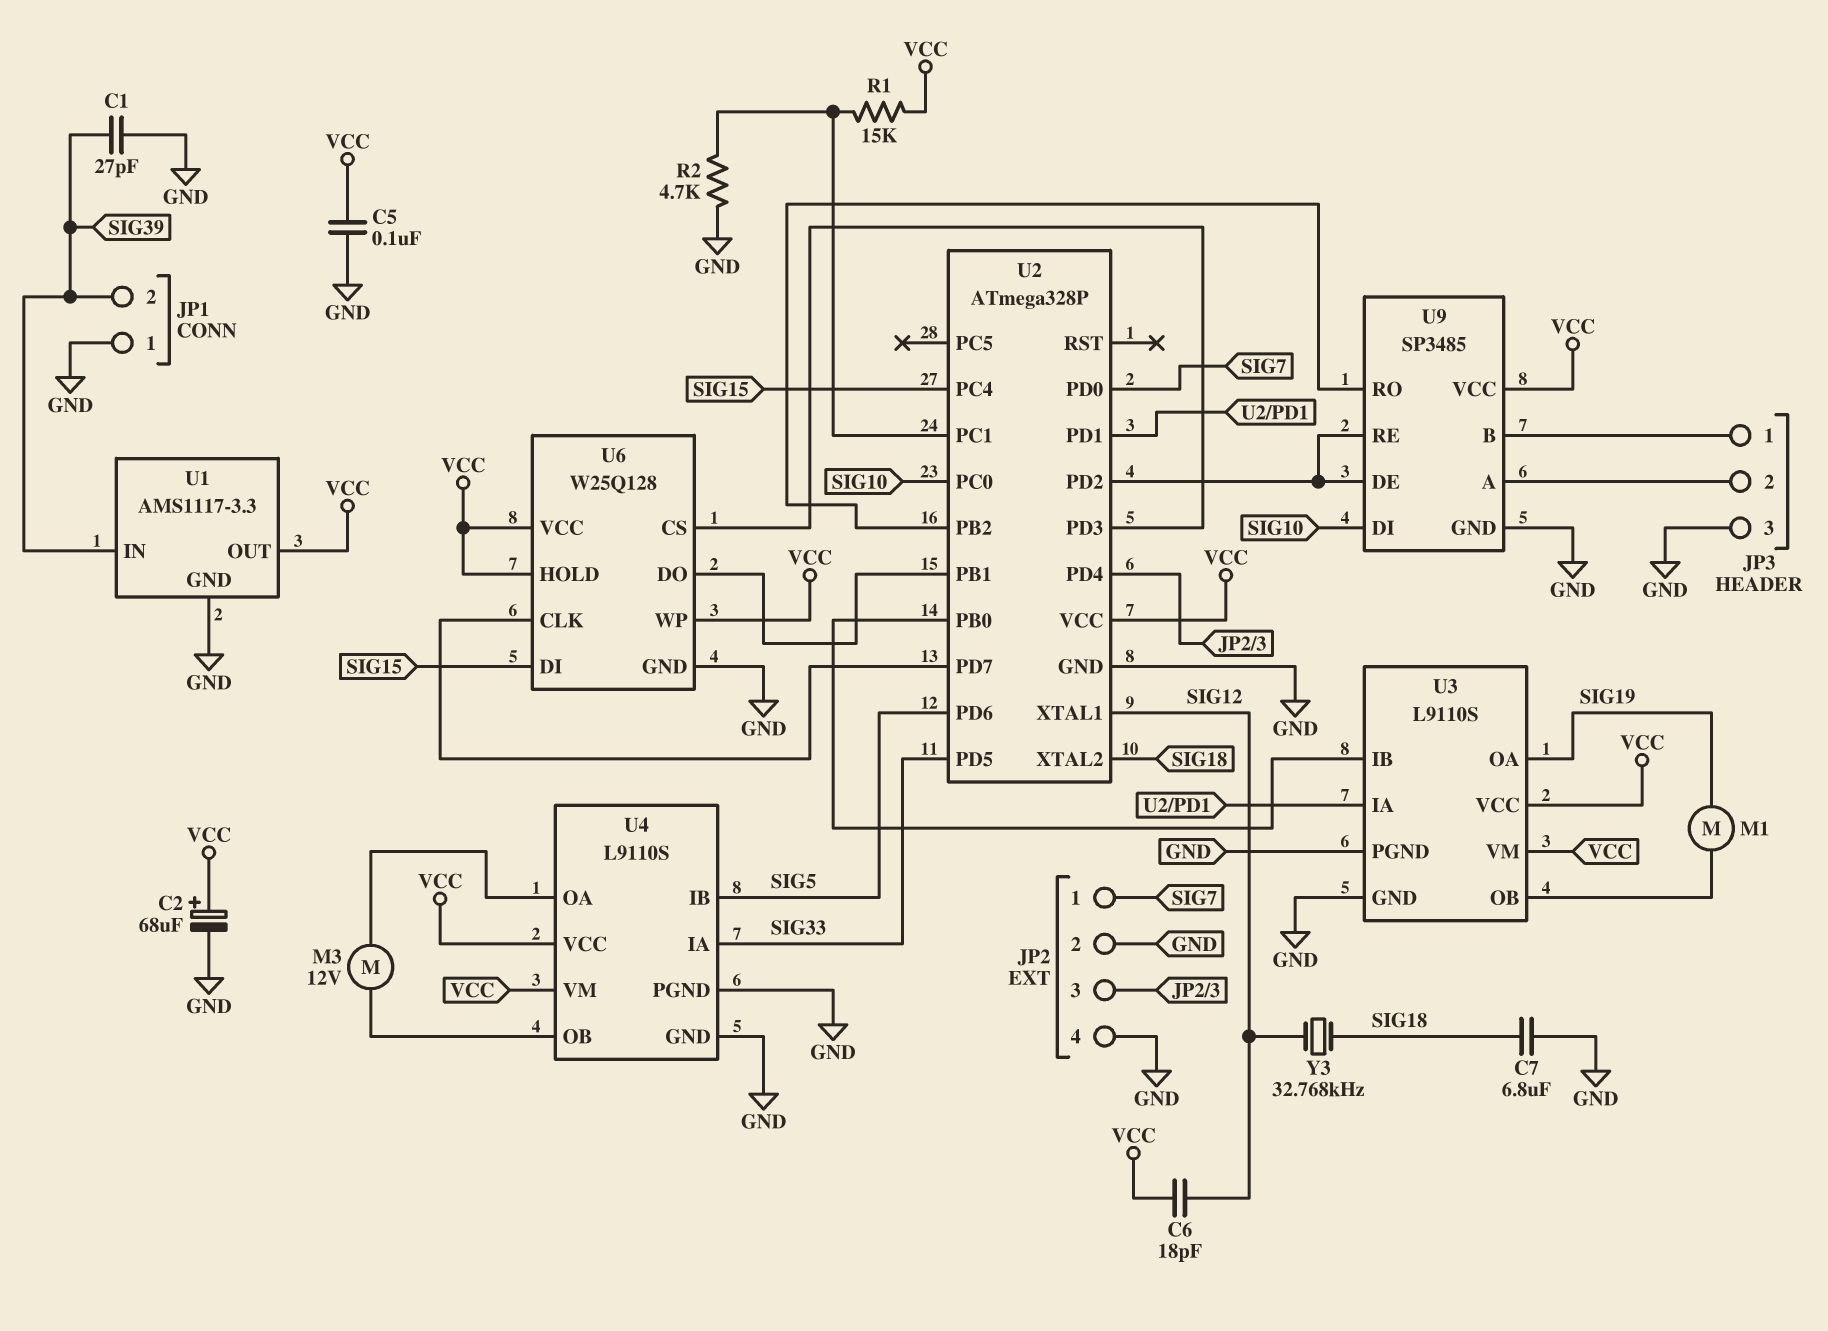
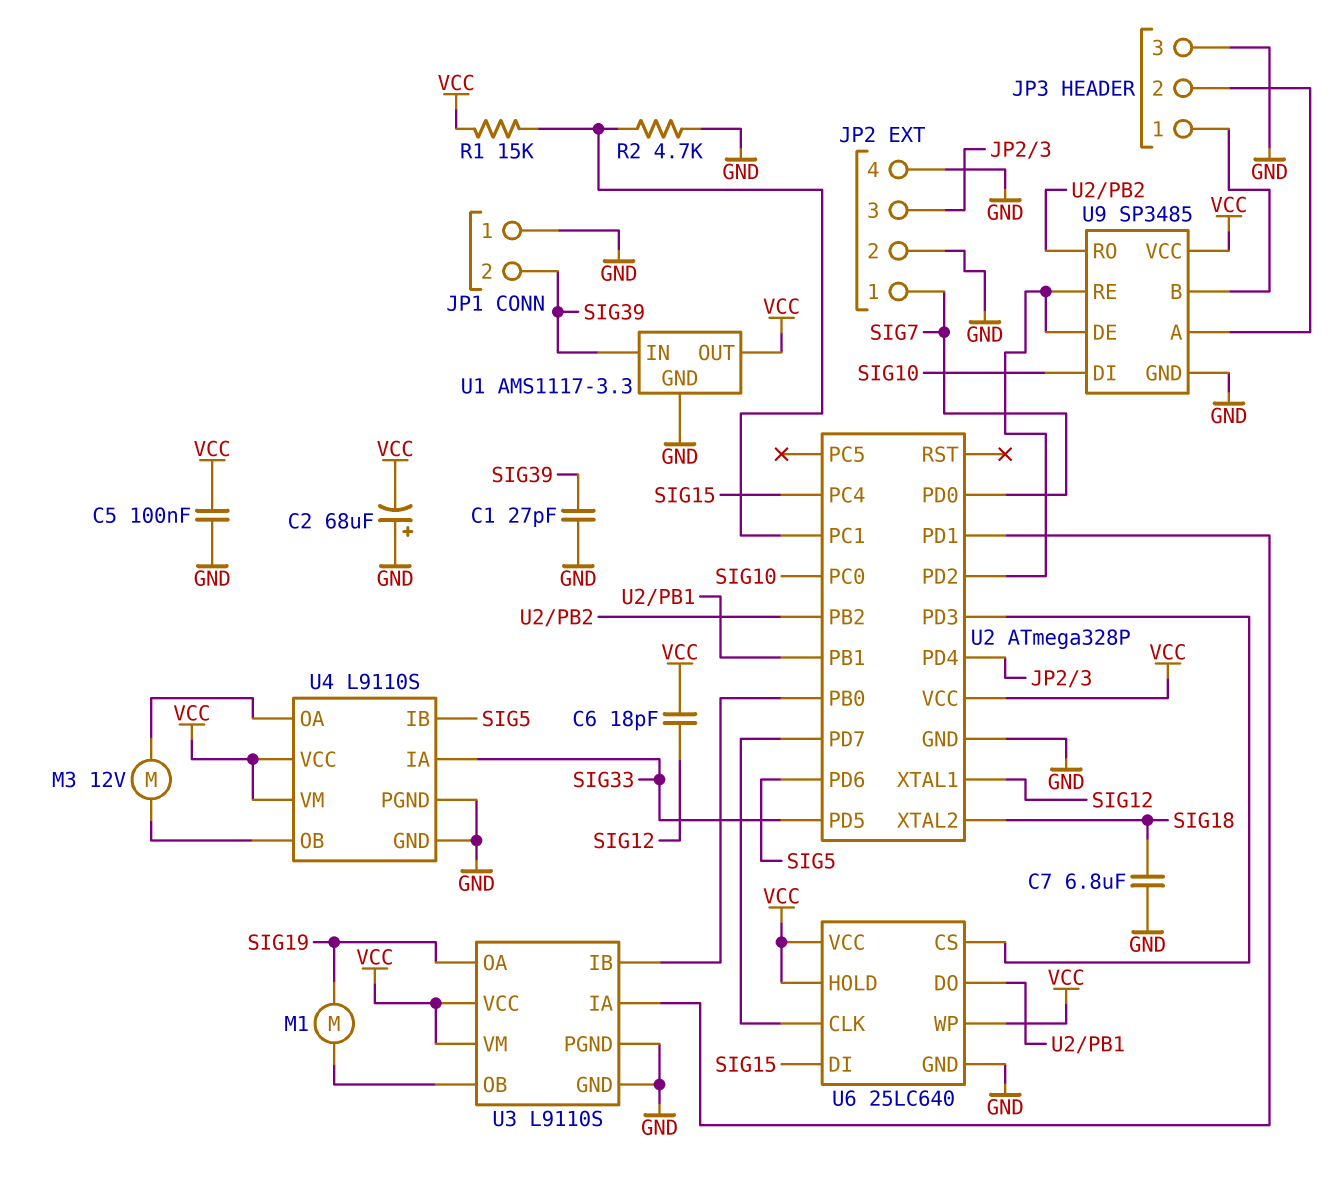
C2: 68uF (plus VCC, minus GND) -> 68uF (plus GND, minus VCC)
U6: W25Q128 -> 25LC640
Y3: 32.768kHz (SIG12, SIG18) -> none

